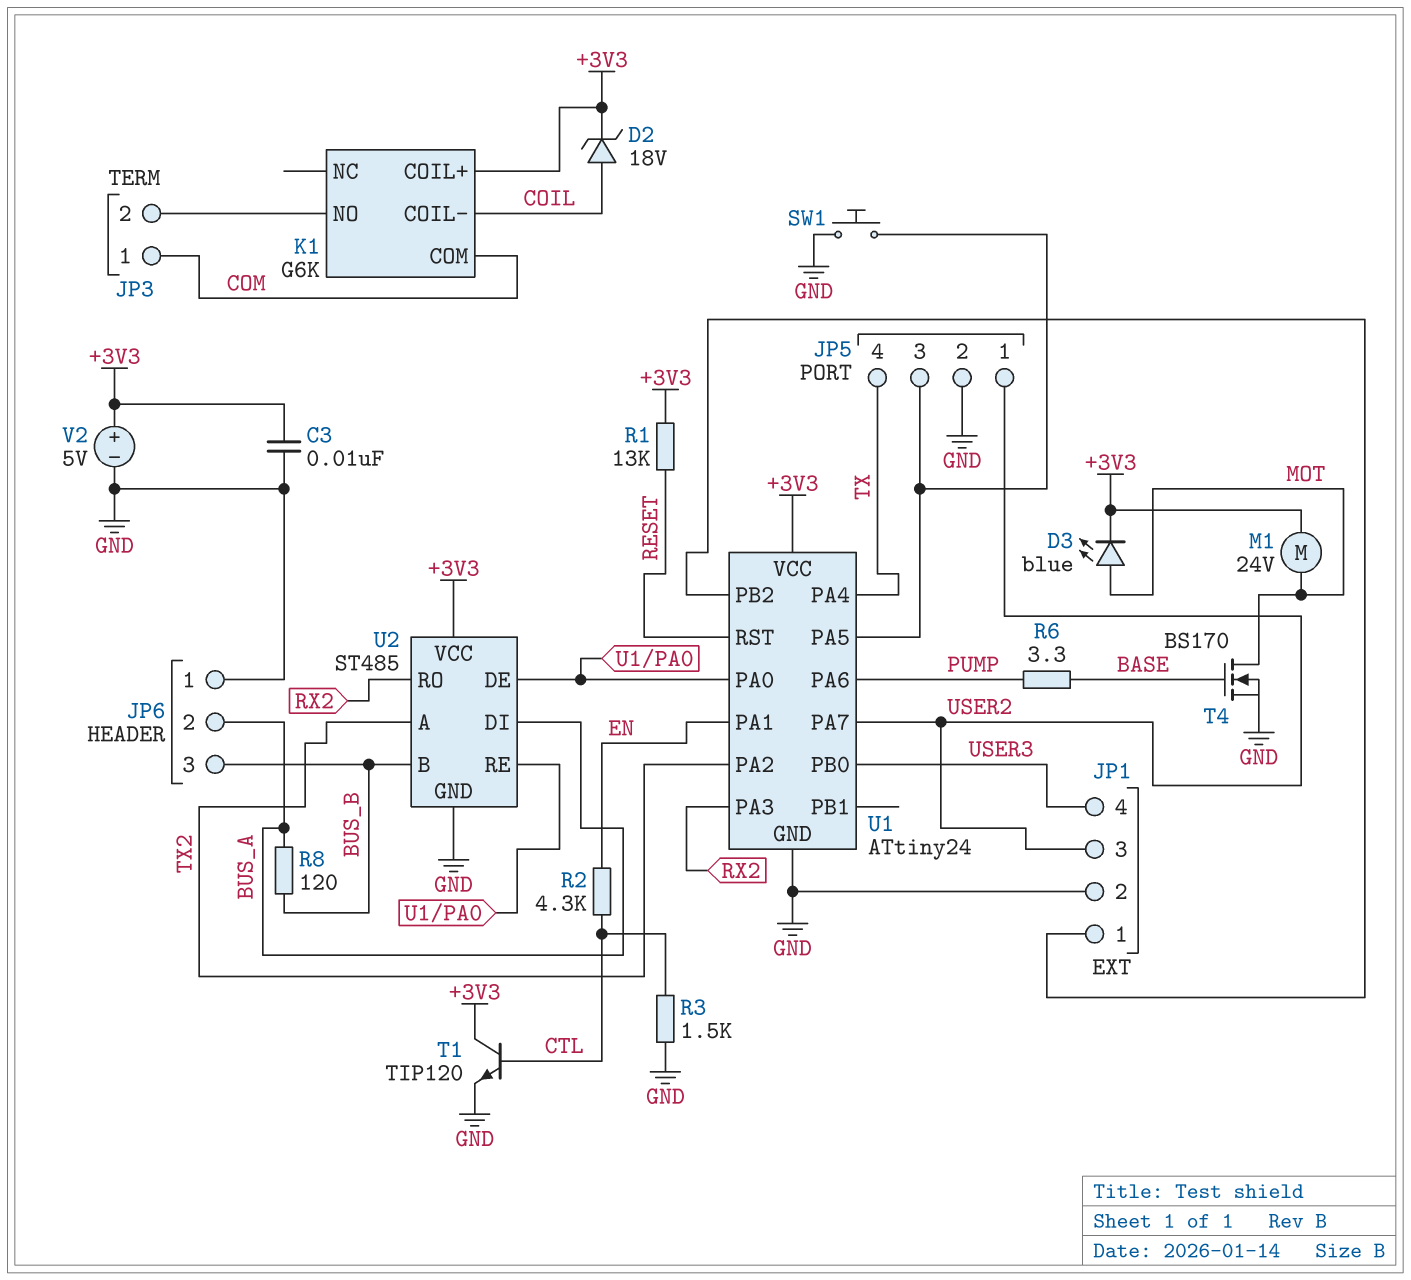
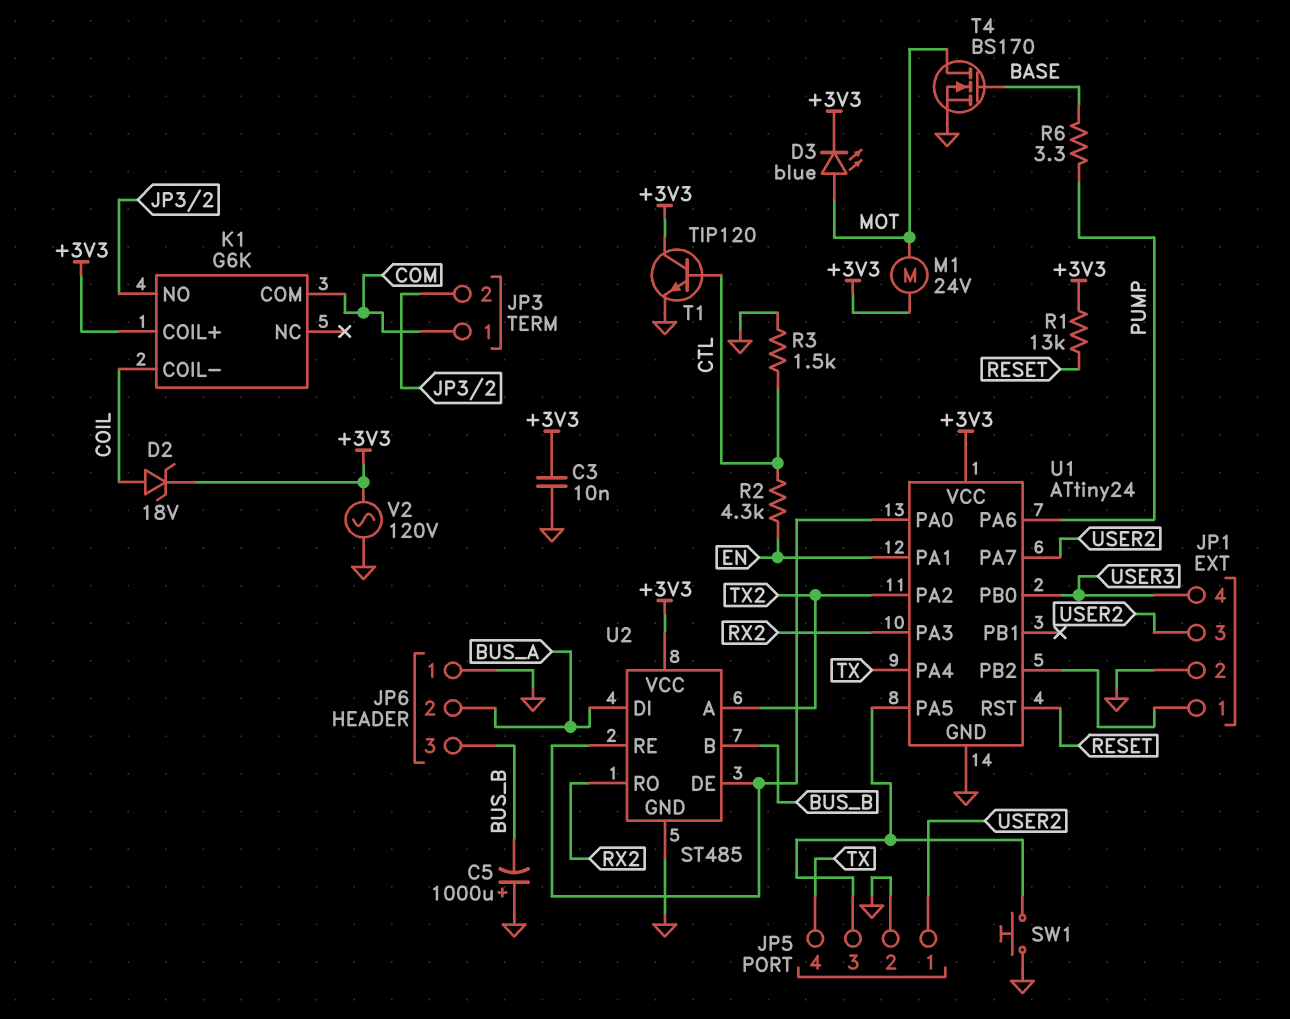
C5: none -> 1000uF (plus GND, minus BUS_B)
R8: 120 (BUS_A, BUS_B) -> none
V2: 5V (plus +3V3, minus GND) -> AC 120V (+3V3, GND)

